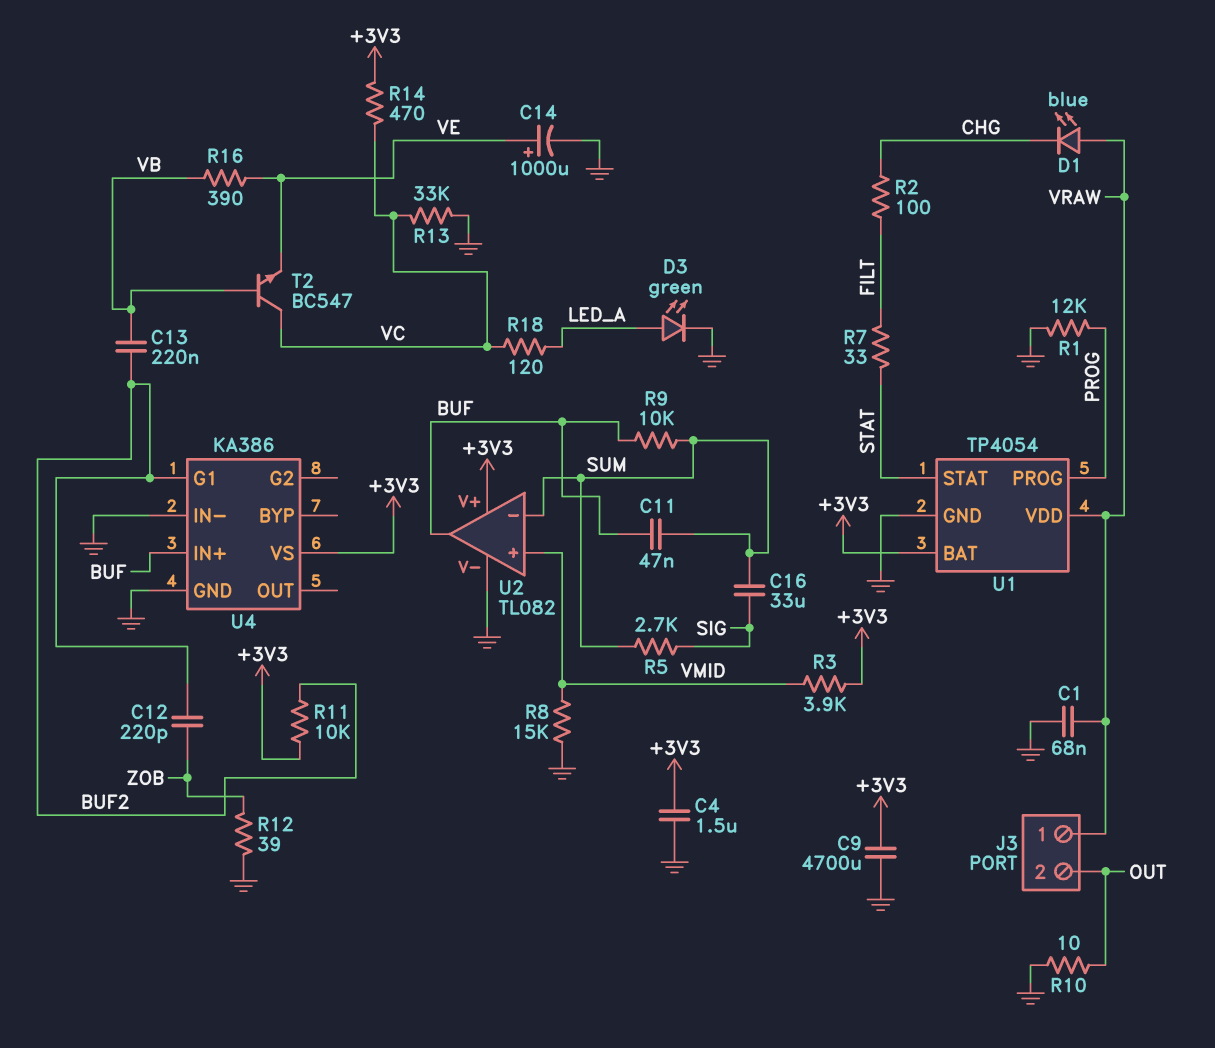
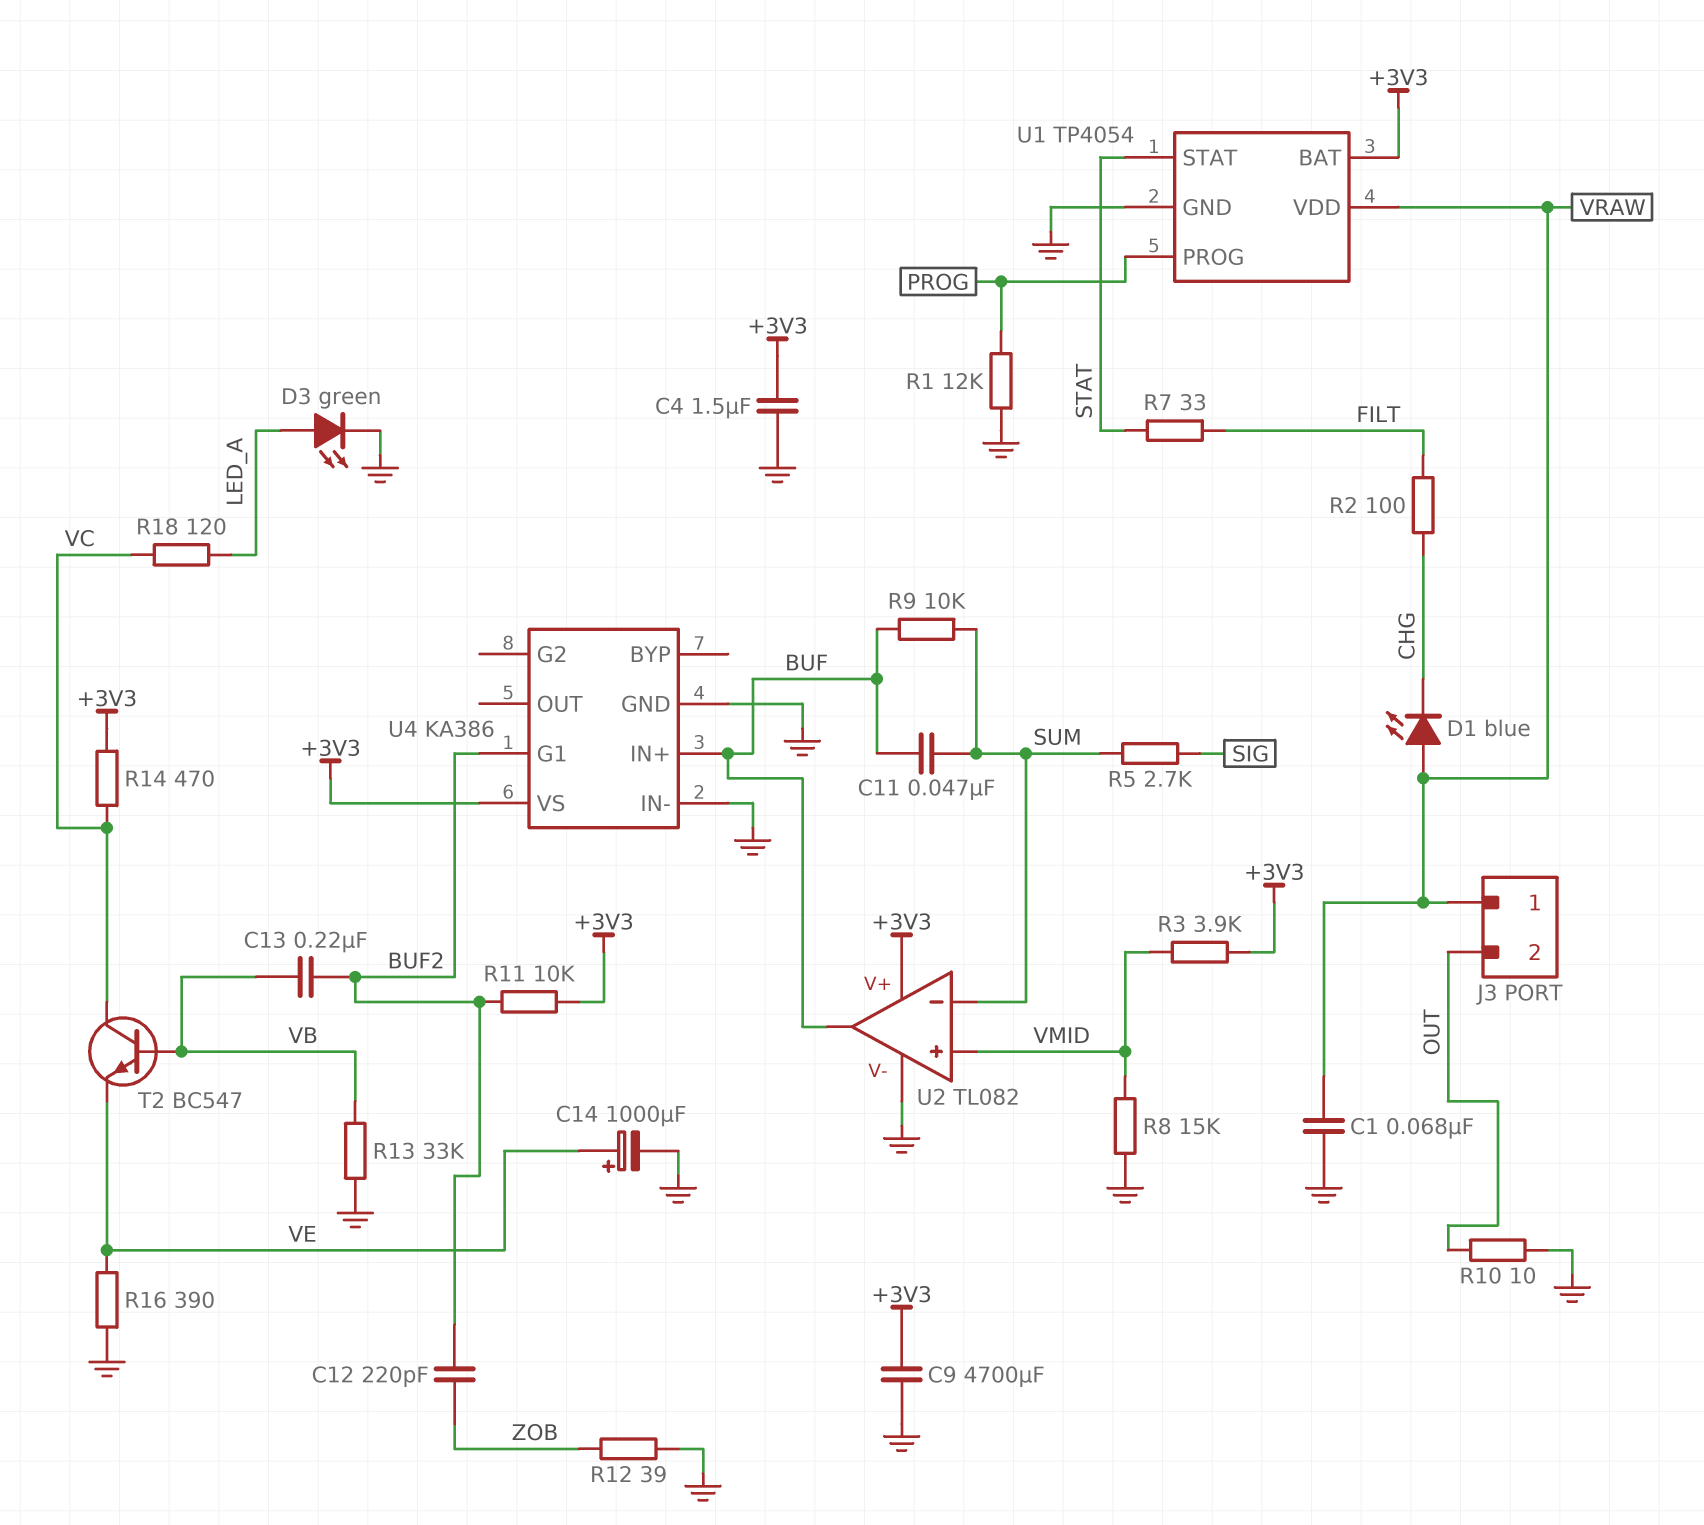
C16: 33uF (SIG, SUM) -> none
R13: 33k (GND, VC) -> 33k (GND, VB)
R16: 390 (VB, VE) -> 390 (GND, VE)

